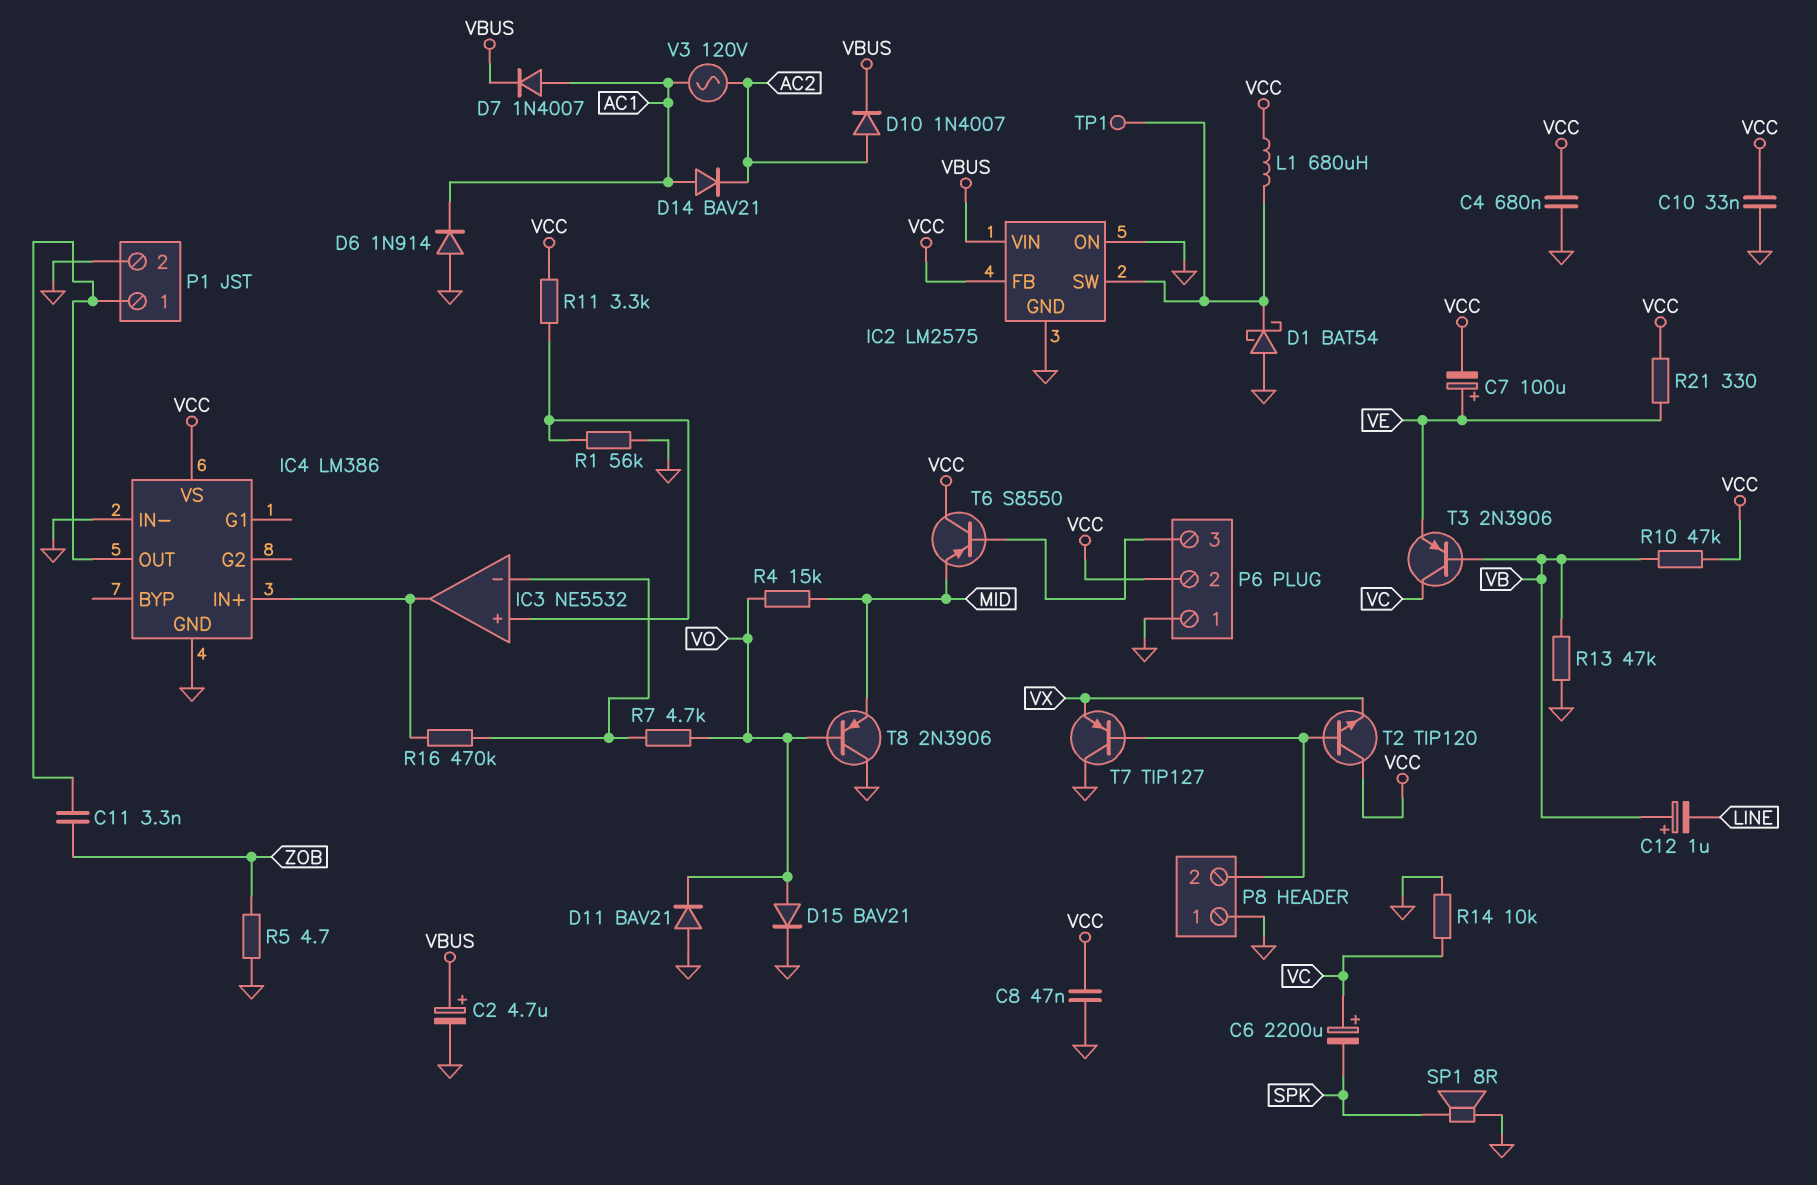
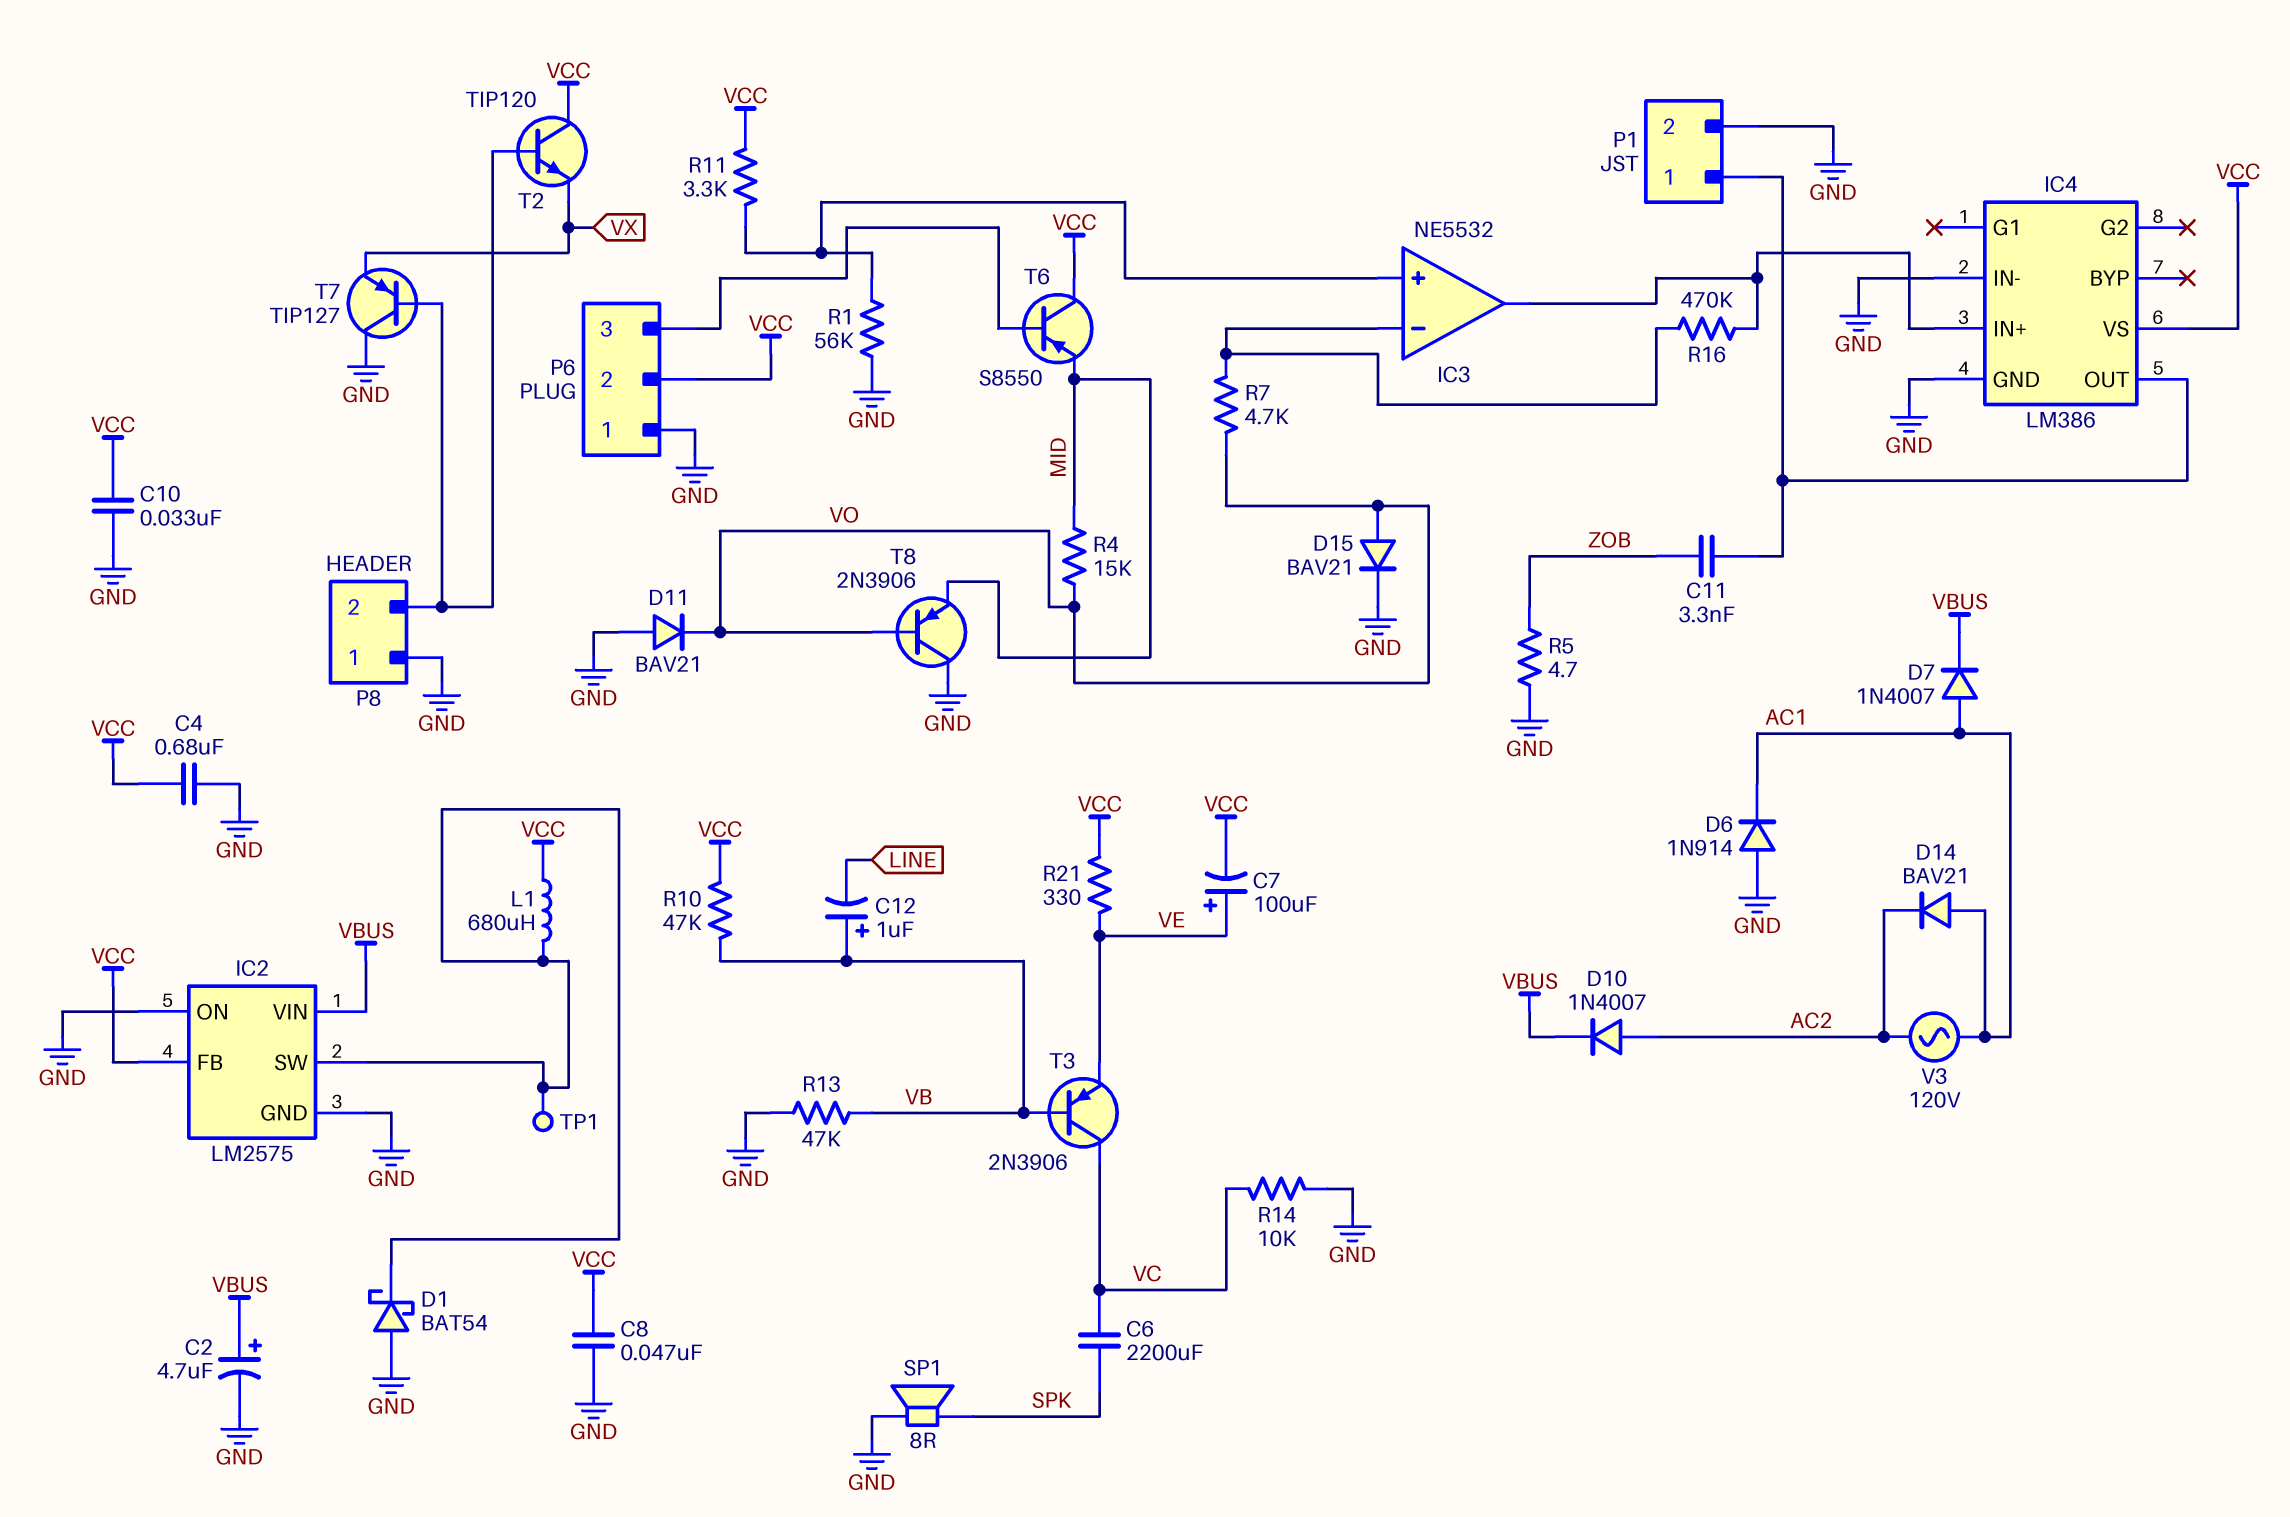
C6: 2200uF (plus VC, minus SPK) -> 2200uF (SPK, VC)

